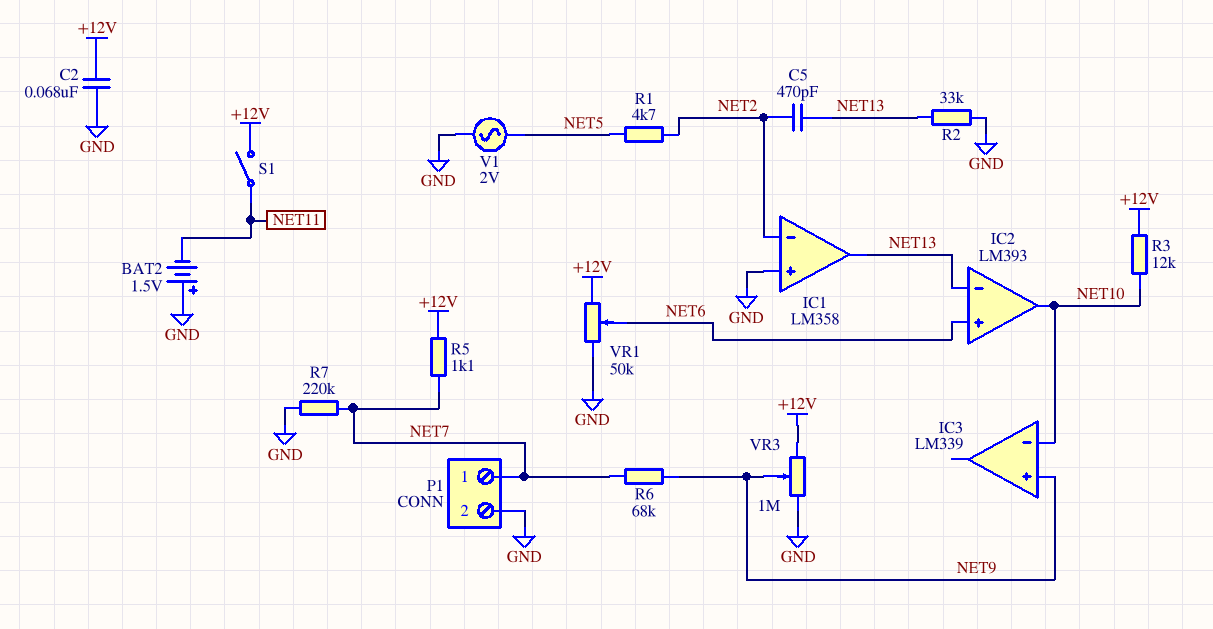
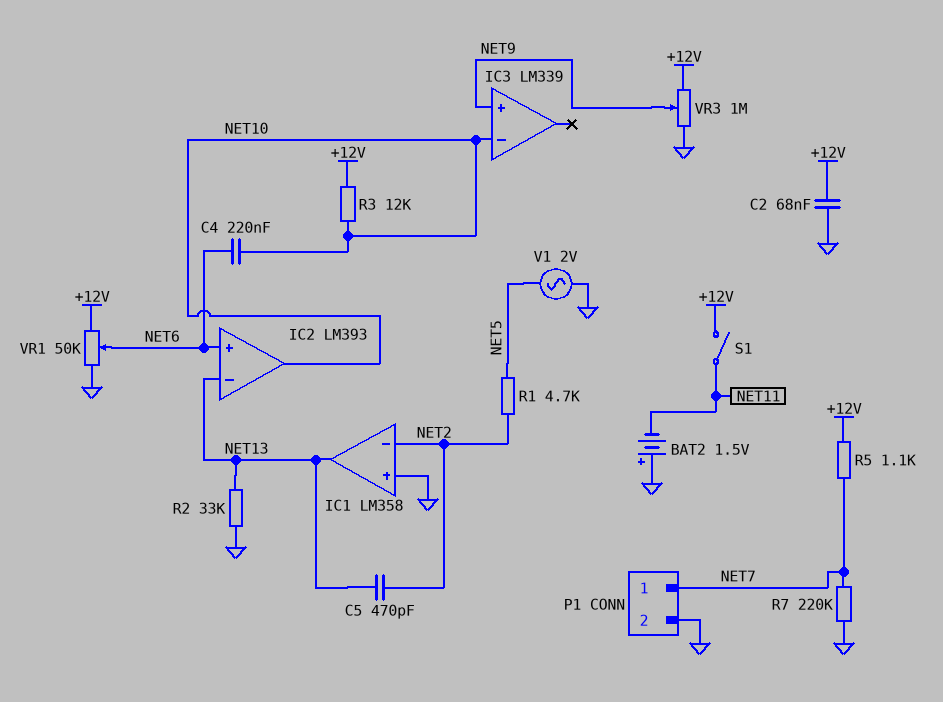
C4: none -> 220nF (NET6, NET10)
R6: 68k (NET7, NET9) -> none

